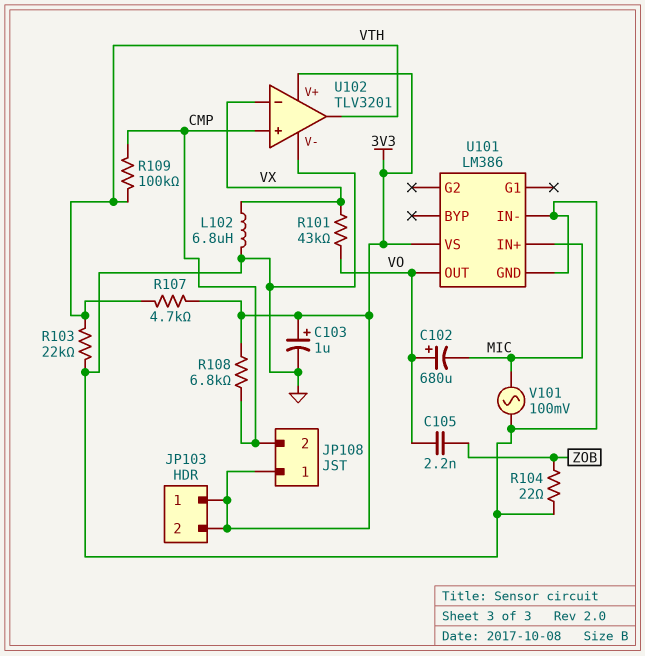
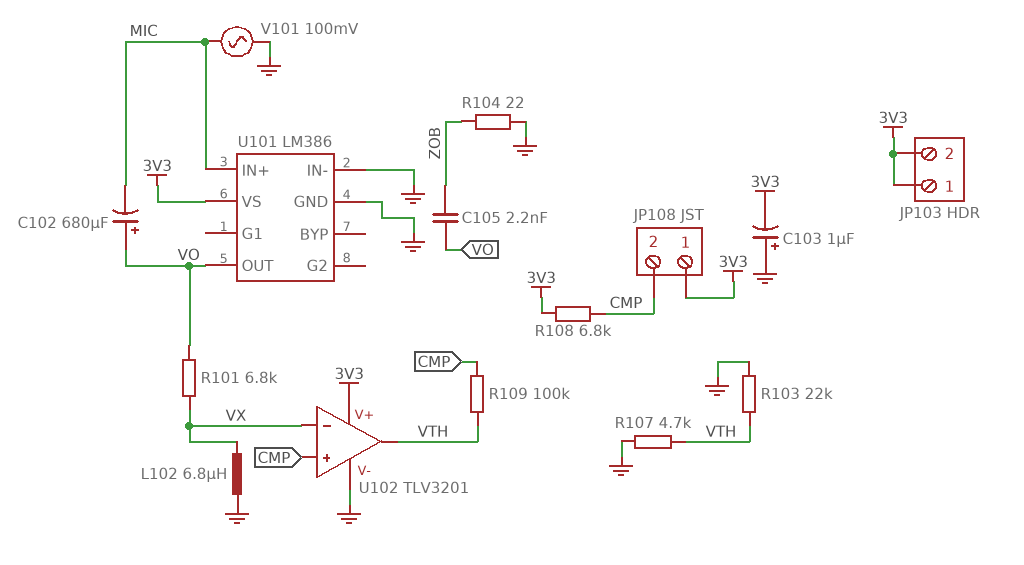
C103: 1uF (plus 3V3, minus GND) -> 1uF (plus GND, minus 3V3)
R101: 43k (VO, VX) -> 6.8k (VO, VX)
R107: 4.7k (3V3, VTH) -> 4.7k (GND, VTH)

